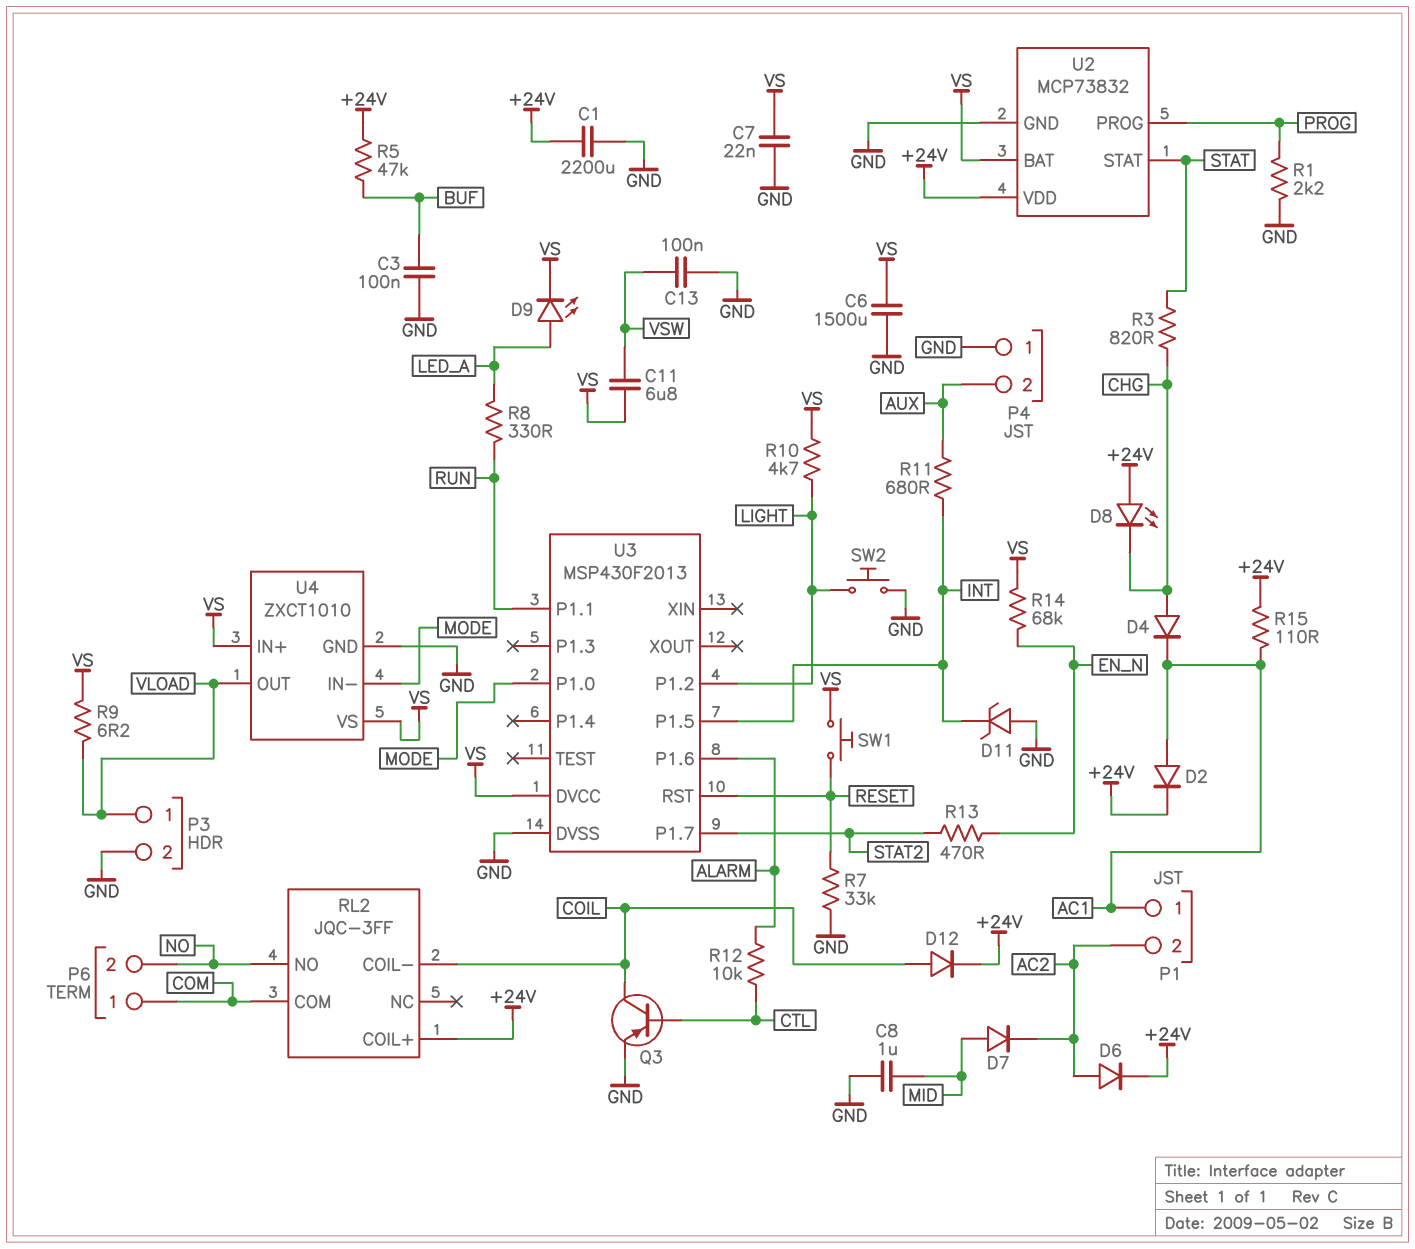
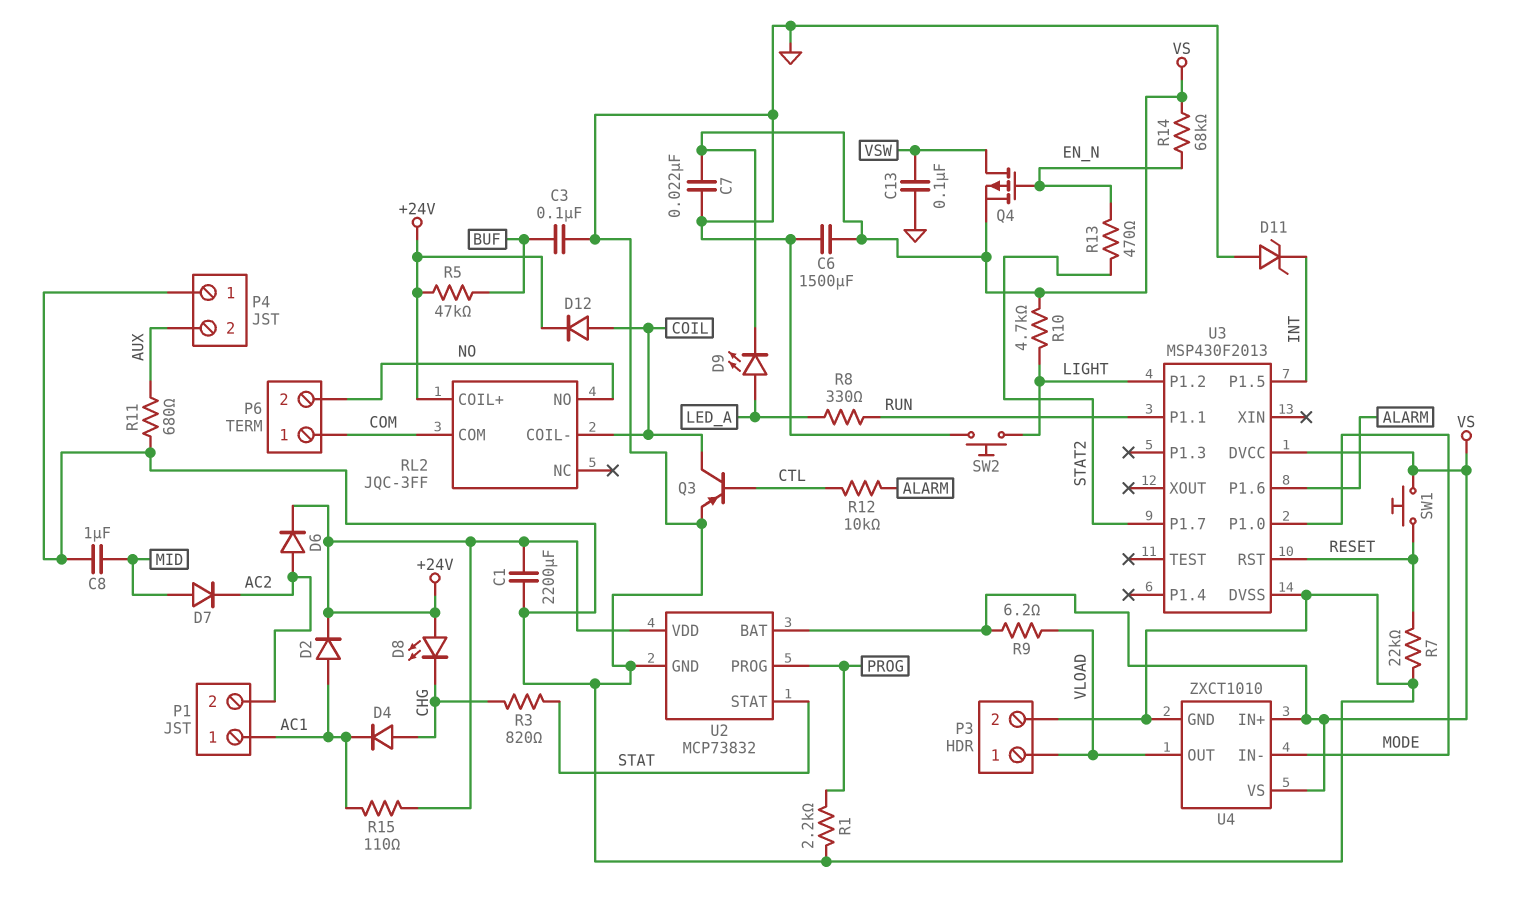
C11: 6.8uF (VS, VSW) -> none
Q4: none -> PMOS (G EN_N, D VSW, S VS)
R7: 33k (GND, RESET) -> 22k (GND, RESET)
R11: 680 (AUX, INT) -> 680 (AUX, GND)

